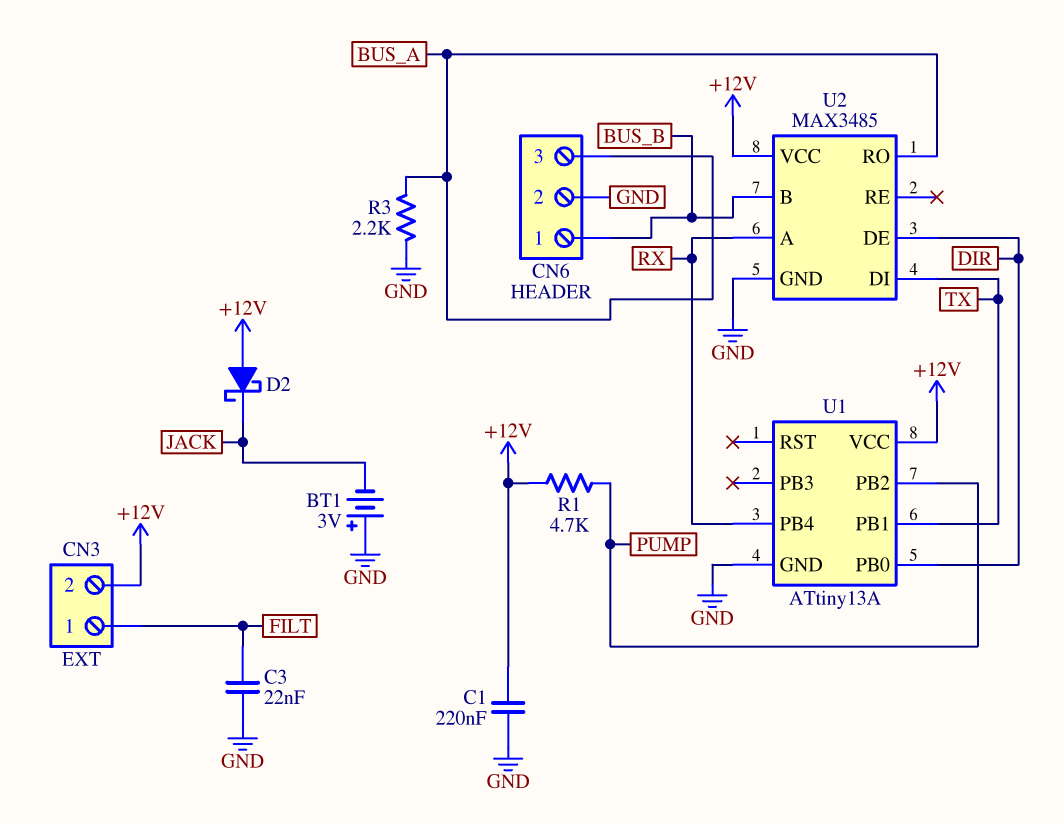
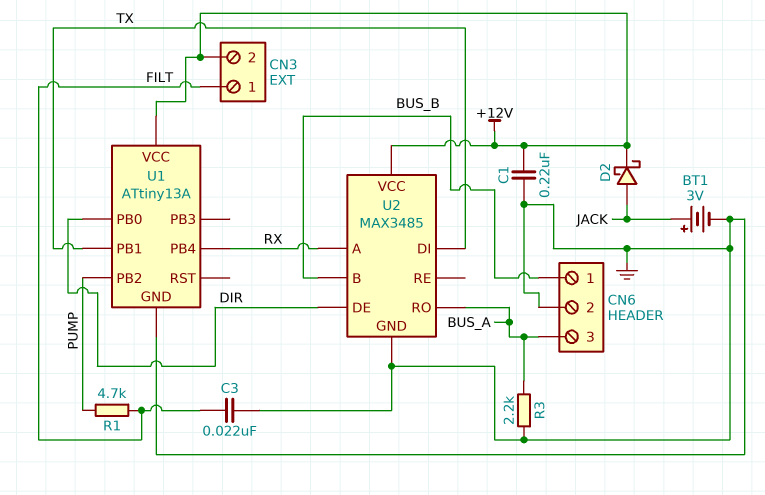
BT1: 3V (plus GND, minus JACK) -> 3V (plus JACK, minus GND)
D2: schottky (A +12V, K JACK) -> schottky (A JACK, K +12V)
R1: 4.7k (+12V, PUMP) -> 4.7k (FILT, PUMP)

